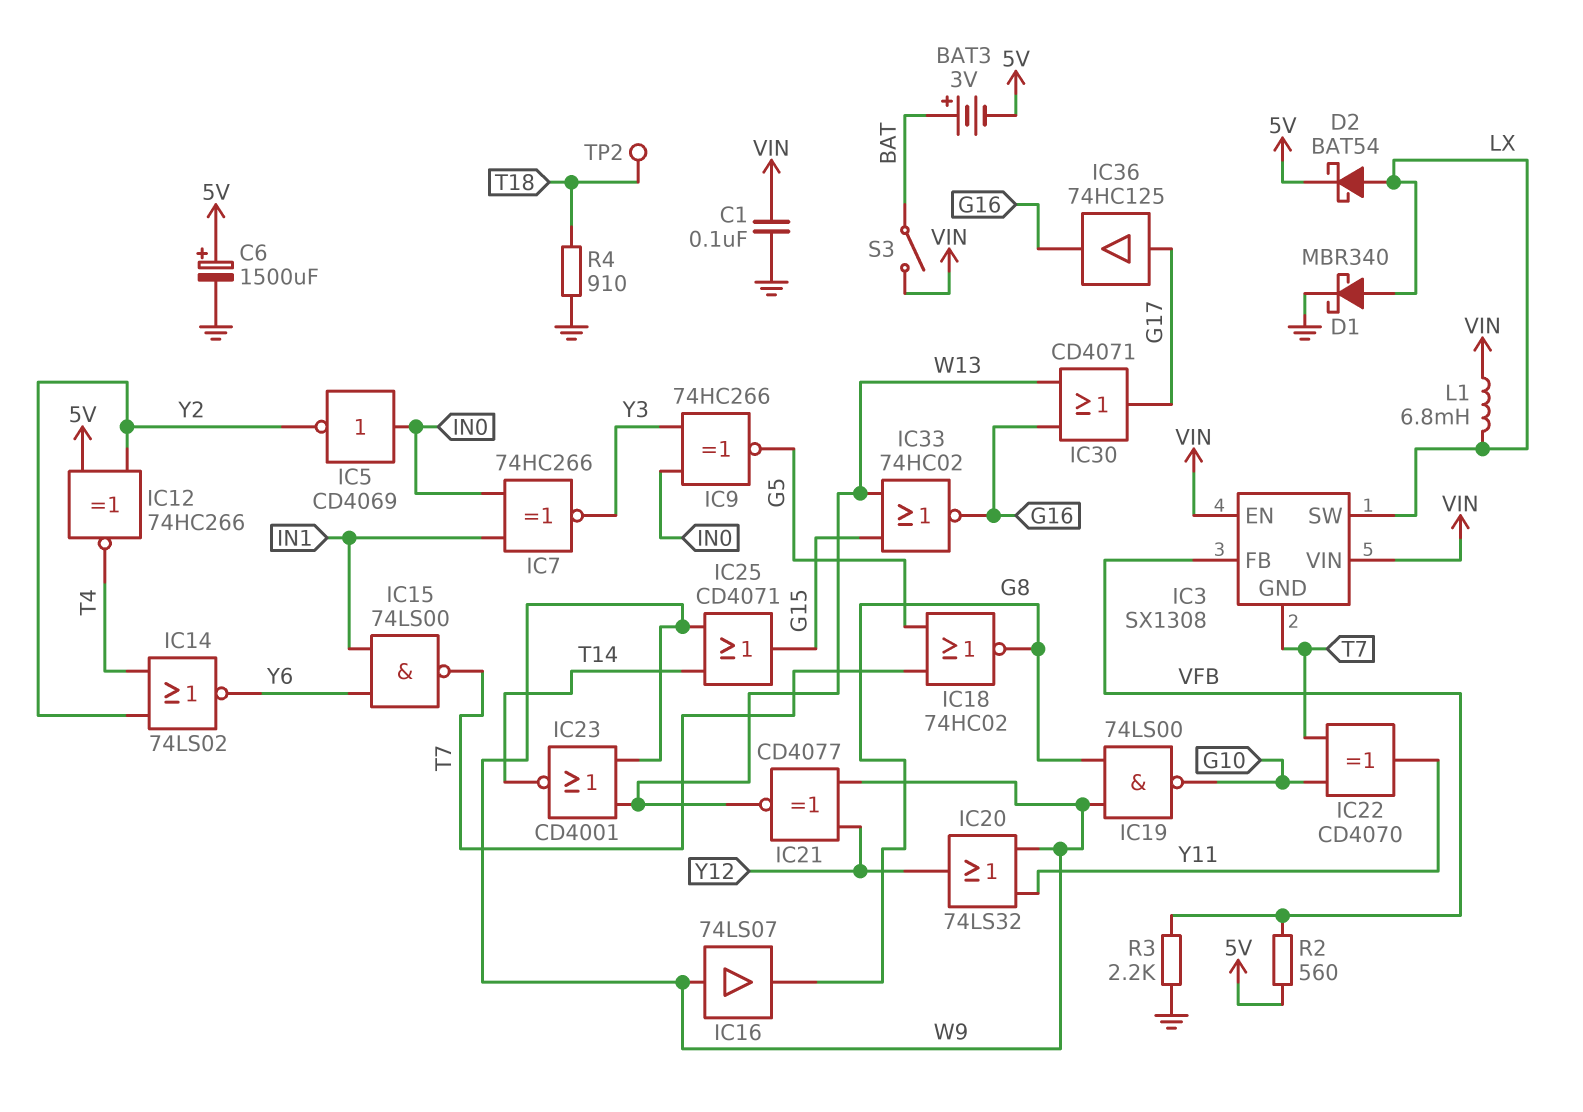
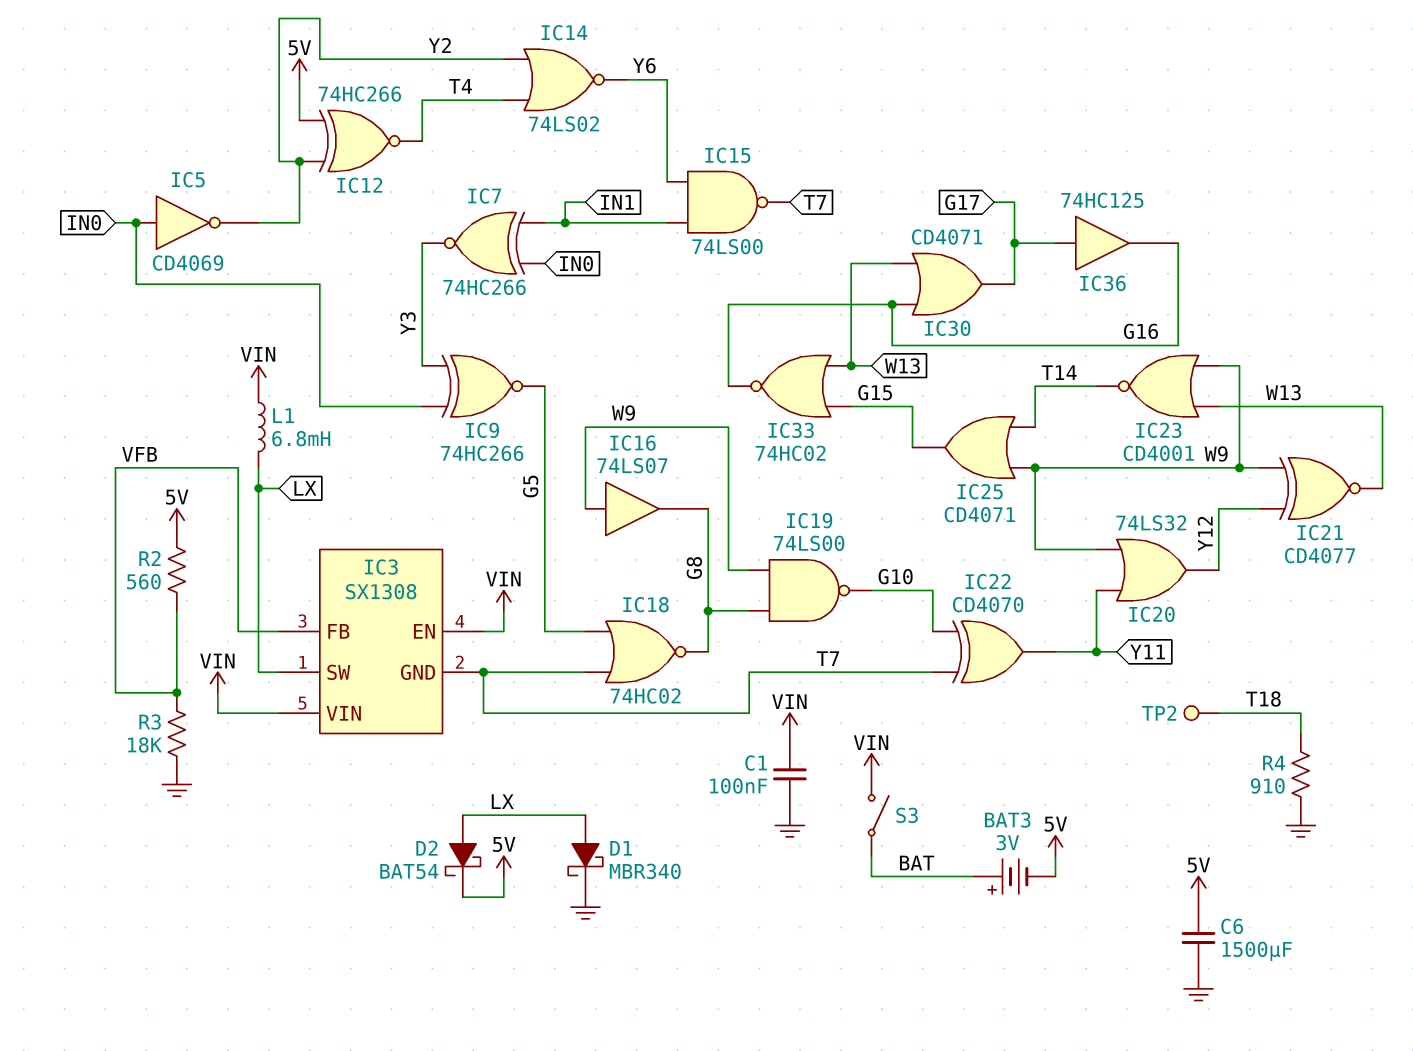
C6: 1500uF (plus 5V, minus GND) -> 1500uF (5V, GND)
R3: 2.2k (GND, VFB) -> 18k (GND, VFB)

